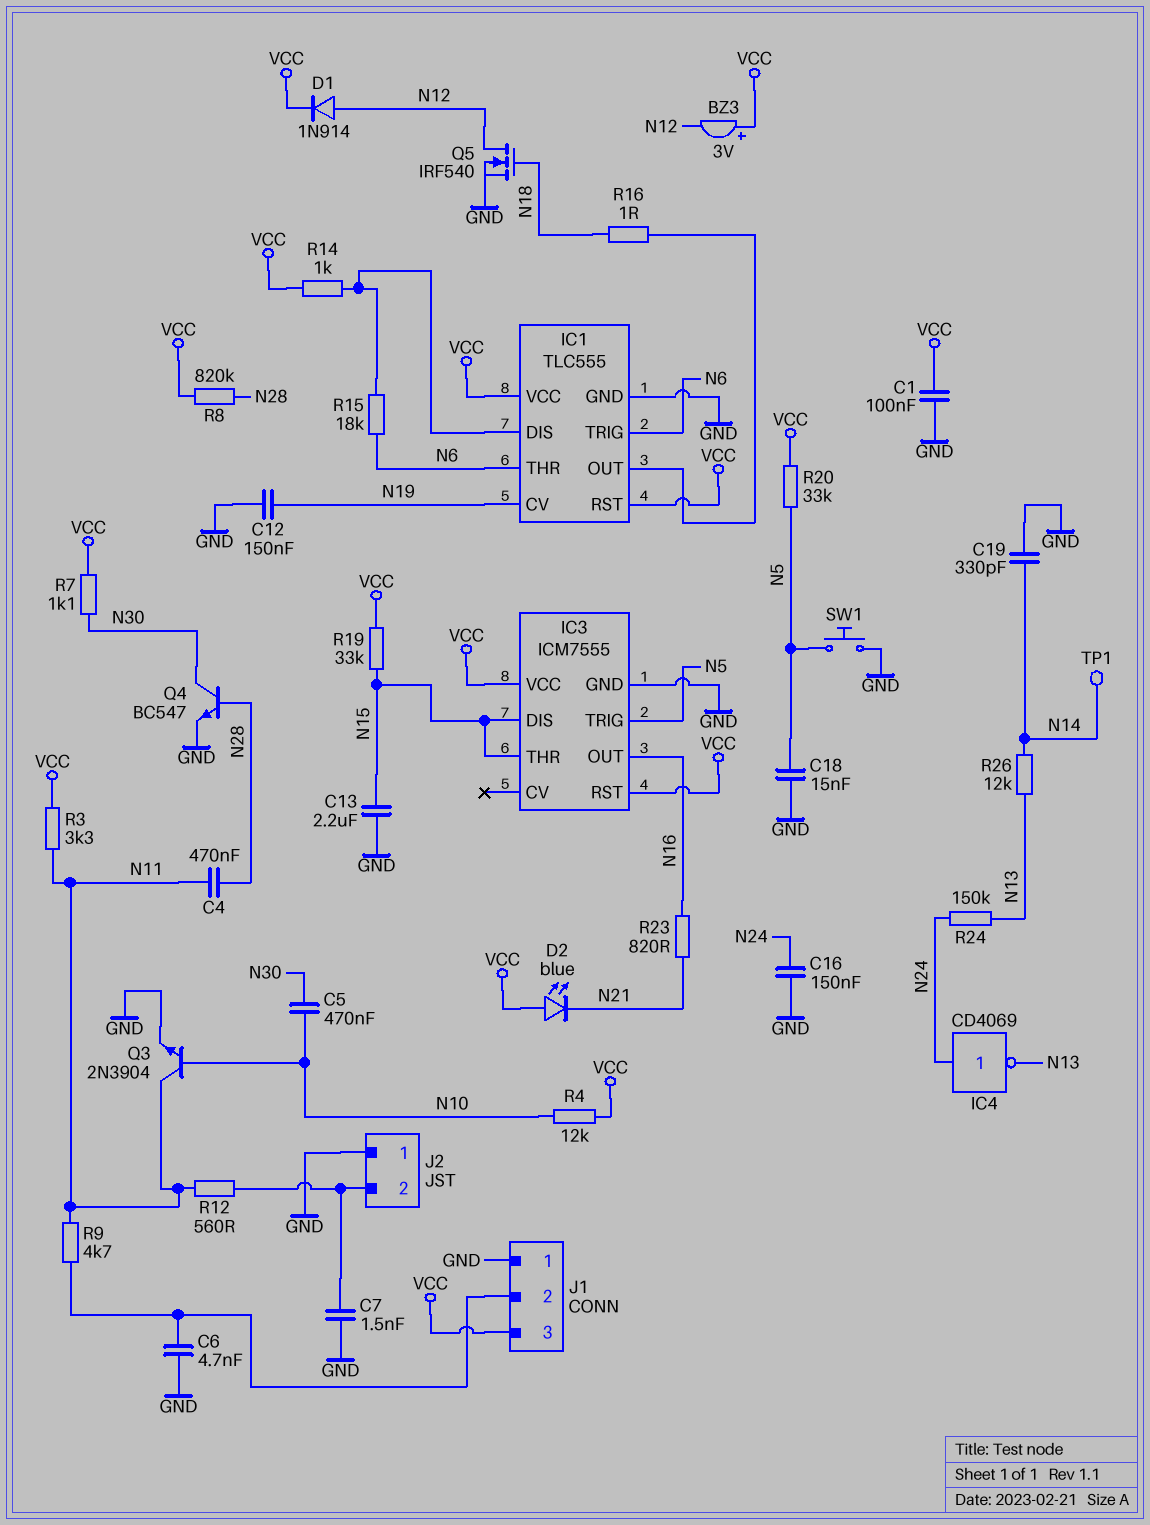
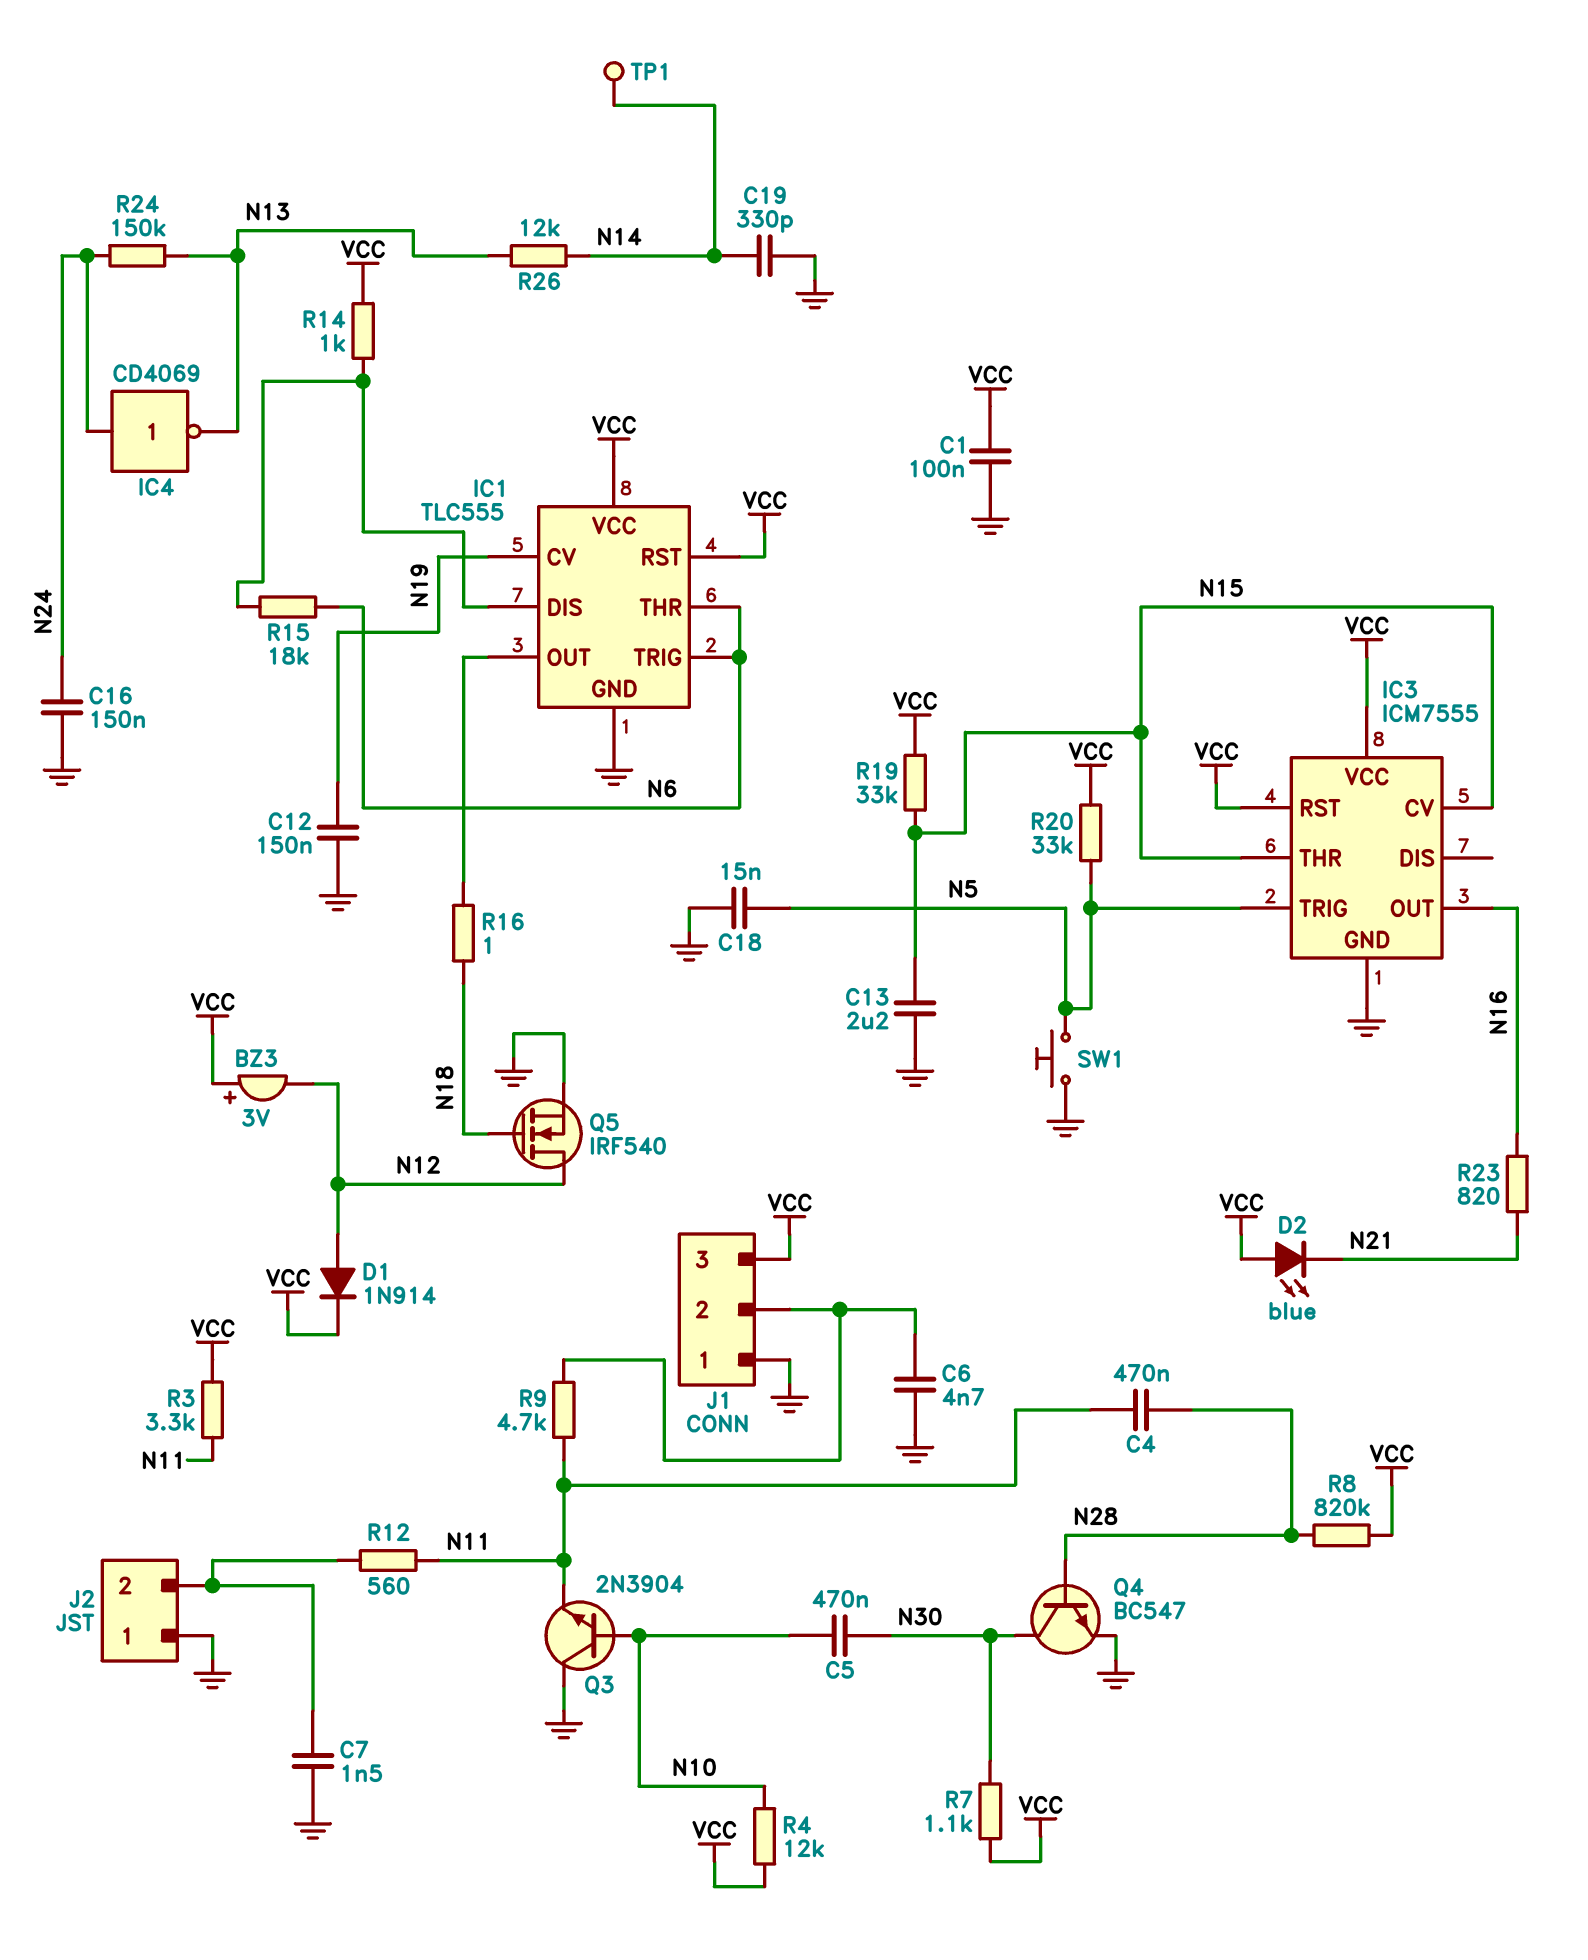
IC3 pin CV: none -> N15
IC3 pin DIS: N15 -> none
Q3: NPN 2N3904 (B N10, C N11, E GND) -> NPN 2N3904 (B N10, C GND, E N11)

